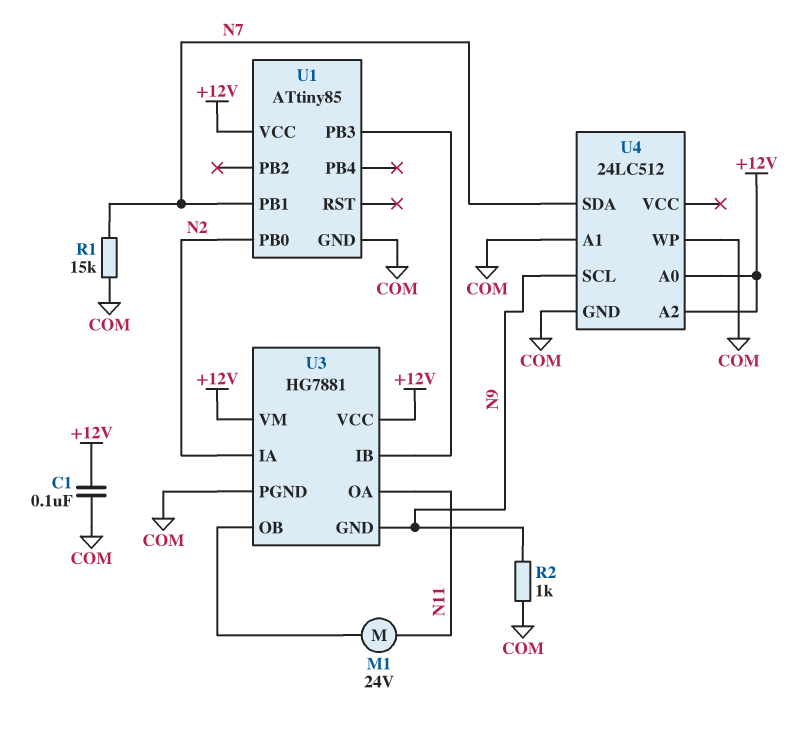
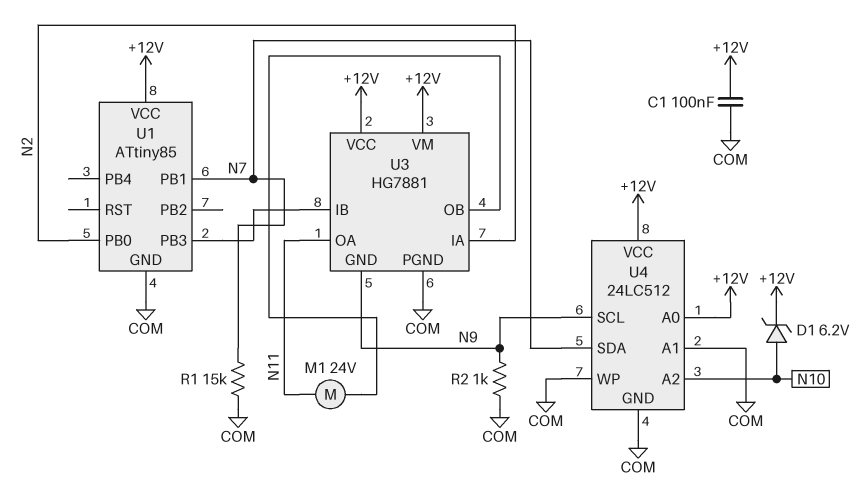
D1: none -> zener 6.2V (A N10, K +12V)
U4 pin A2: +12V -> N10
U4 pin VCC: none -> +12V

